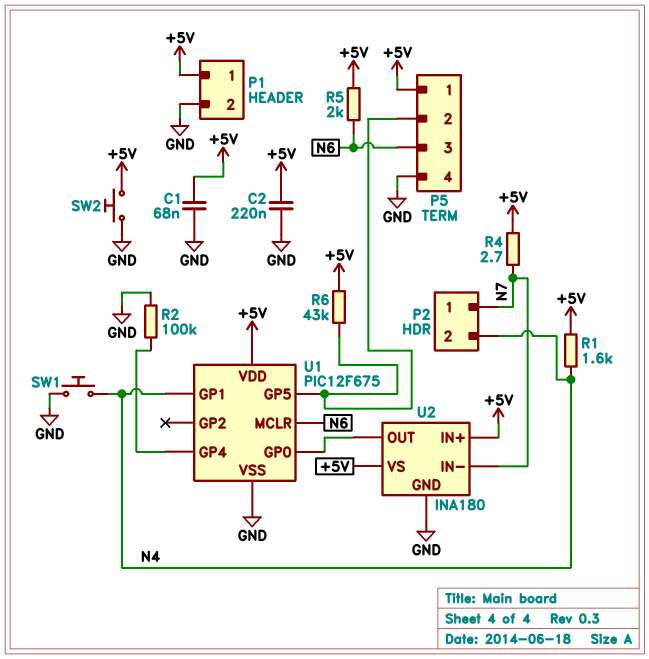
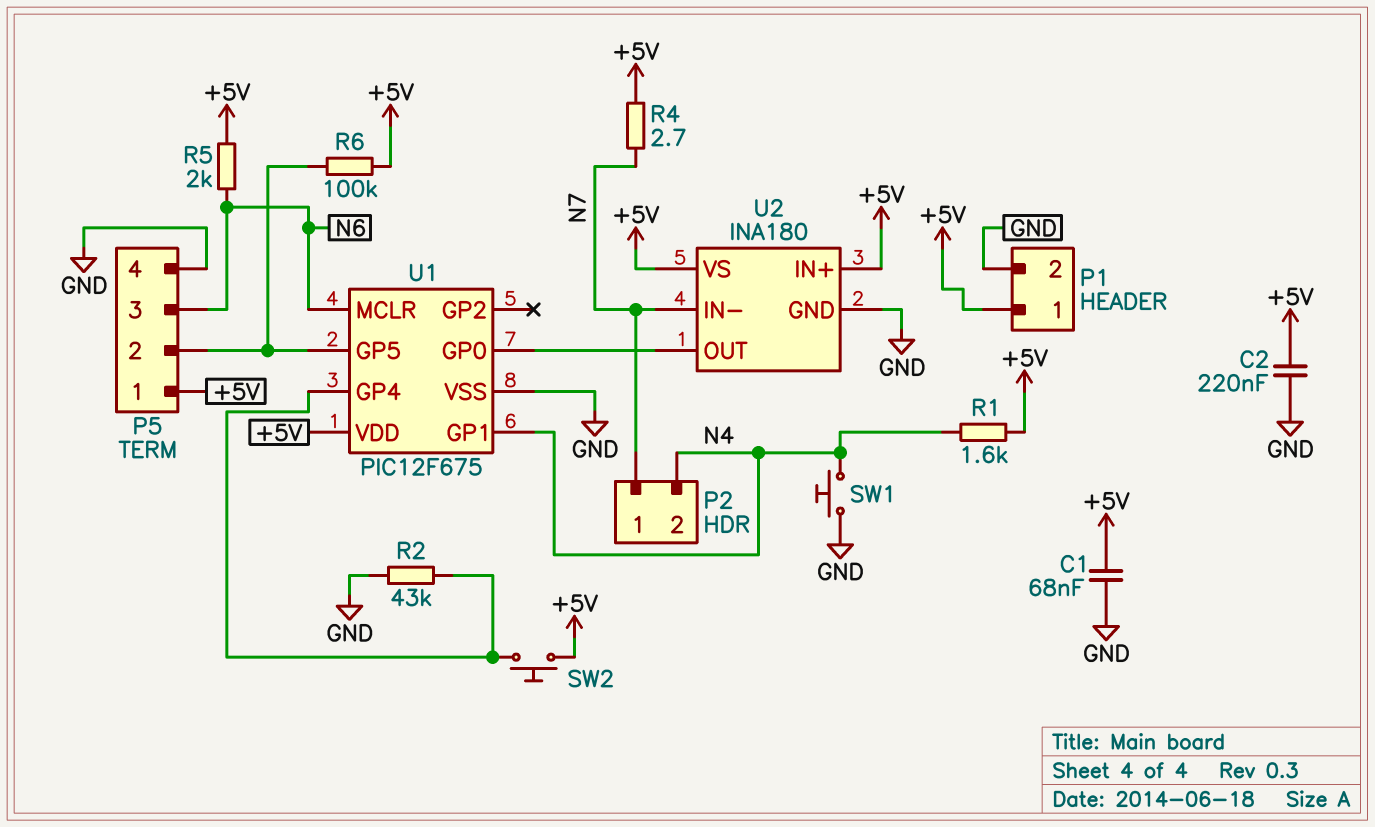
R2: 100k (GND, U1/GP4) -> 43k (GND, U1/GP4)
R6: 43k (+5V, P5/2) -> 100k (+5V, P5/2)
SW2: button (+5V, GND) -> button (+5V, U1/GP4)

